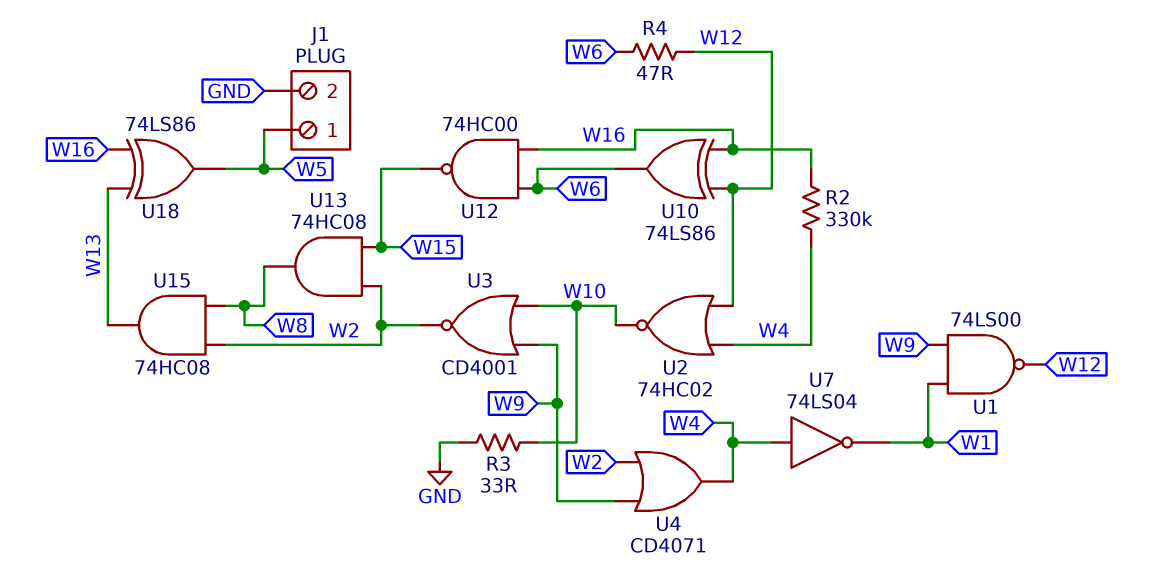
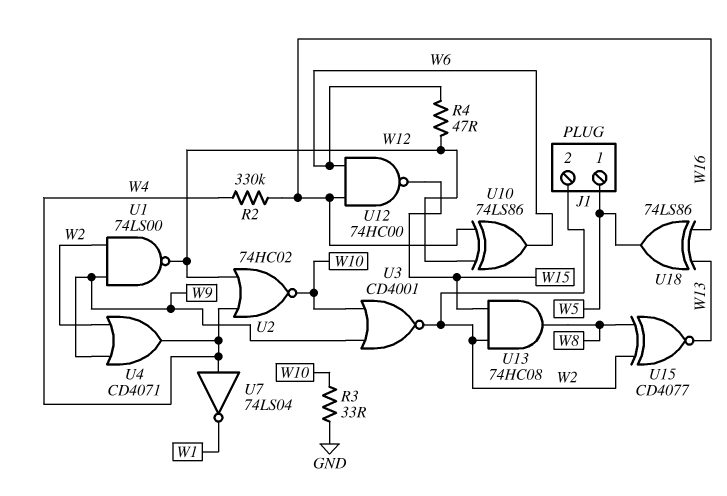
J1 pin 2: GND -> W2
U1: NAND 74LS00 (in W1, in W9, out W12) -> NAND 74LS00 (in W2, in W9, out W12)
U15: AND 74HC08 (in W2, in W8, out W13) -> XNOR CD4077 (in W2, in W8, out W13)

